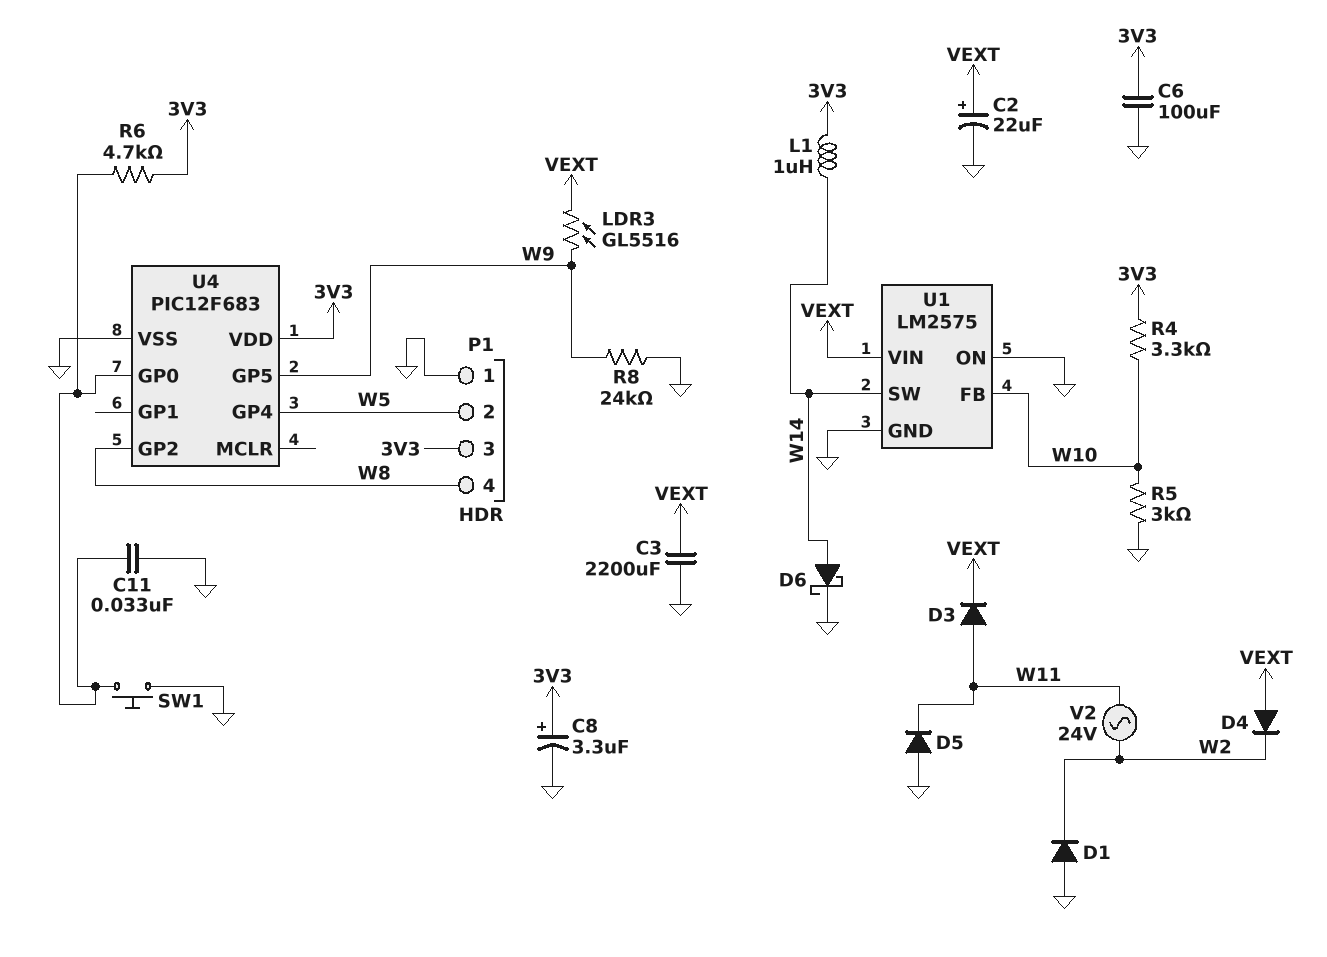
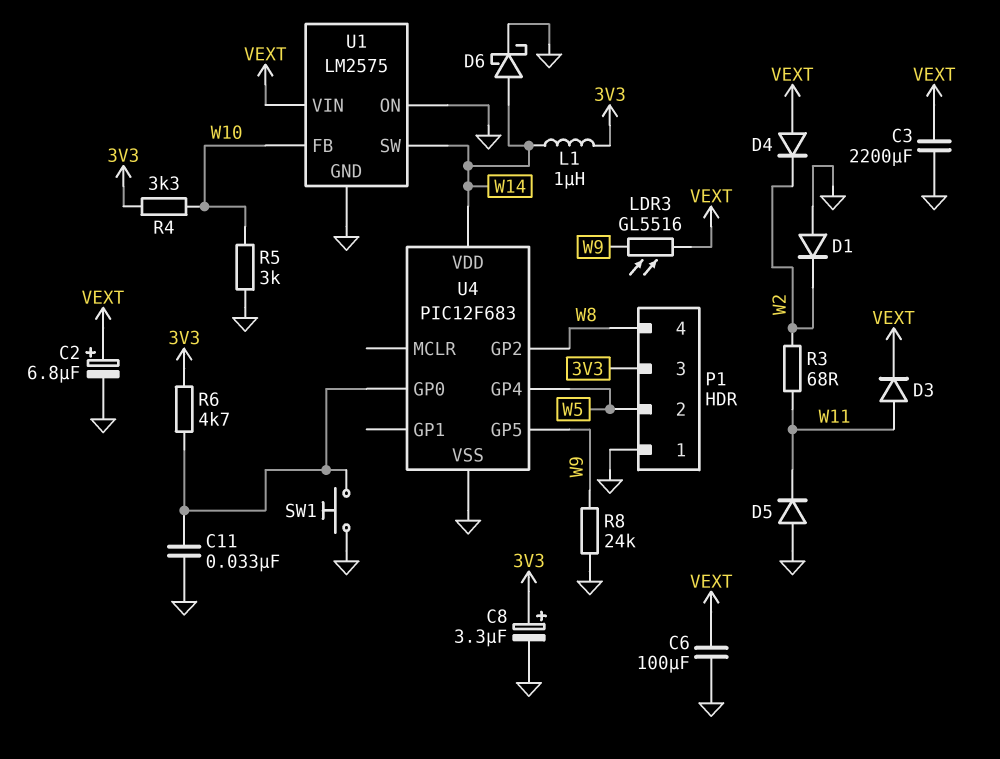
C2: 22uF (plus VEXT, minus GND) -> 6.8uF (plus VEXT, minus GND)
C6: 100uF (3V3, GND) -> 100uF (GND, VEXT)
R3: none -> 68 (W2, W11)
U4 pin VDD: 3V3 -> W14
V2: AC 24V (W2, W11) -> none

